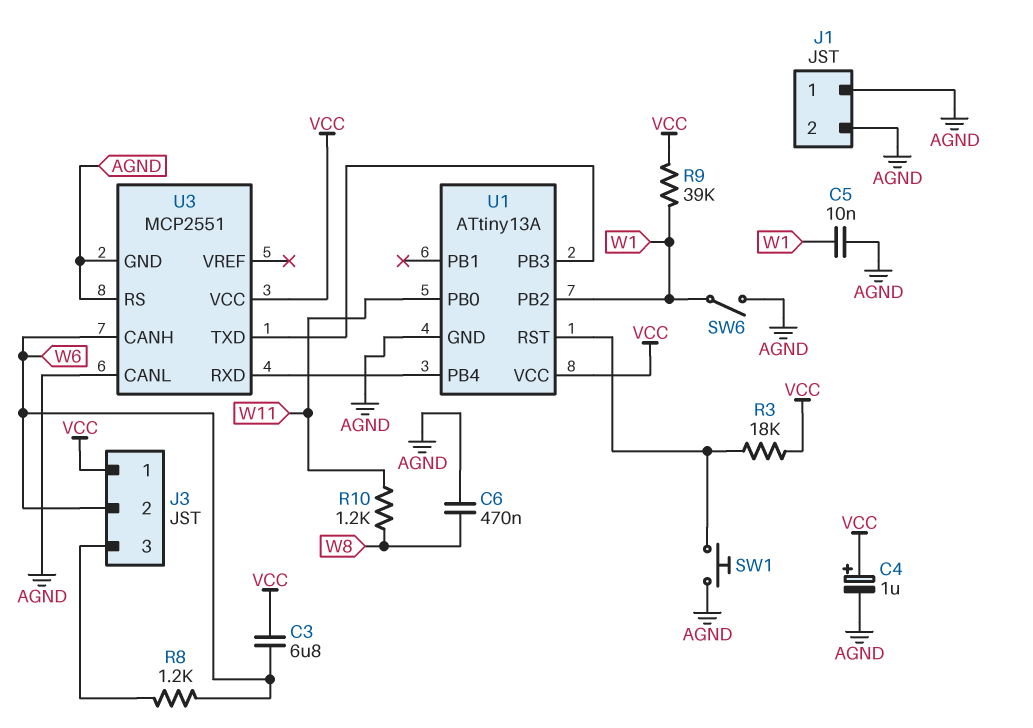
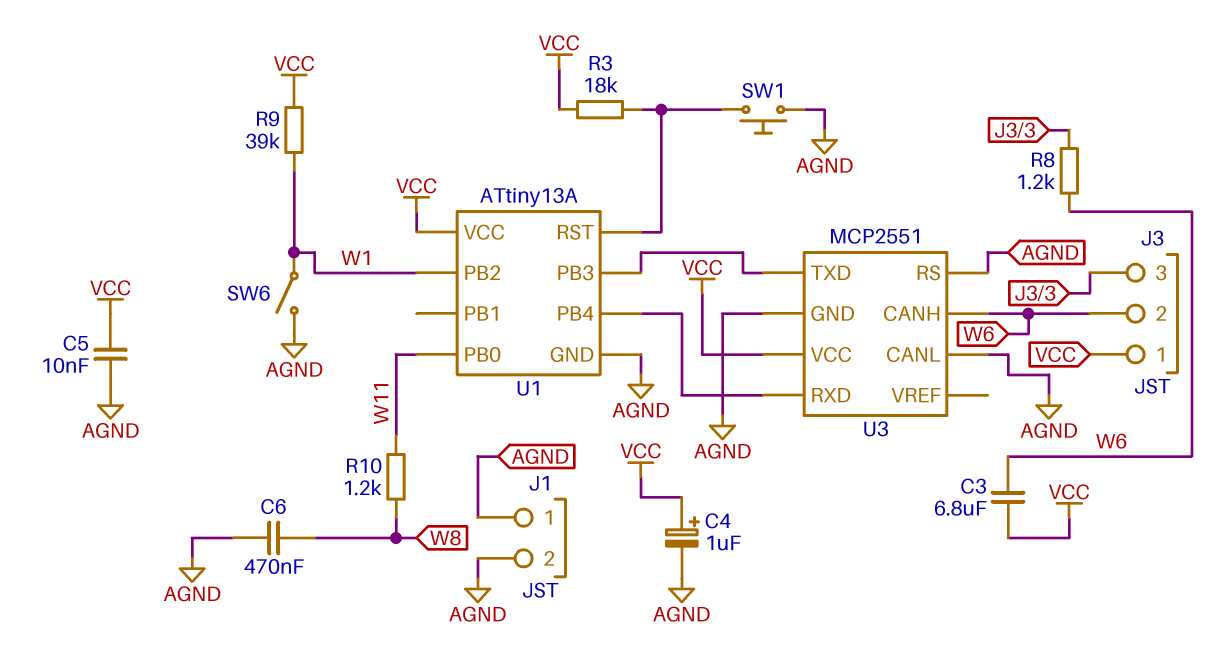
C5: 10nF (AGND, W1) -> 10nF (AGND, VCC)

